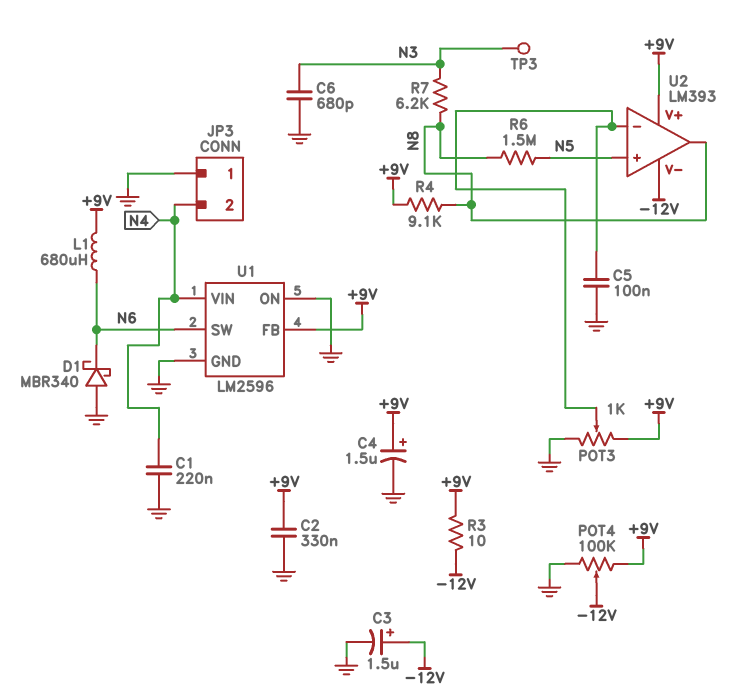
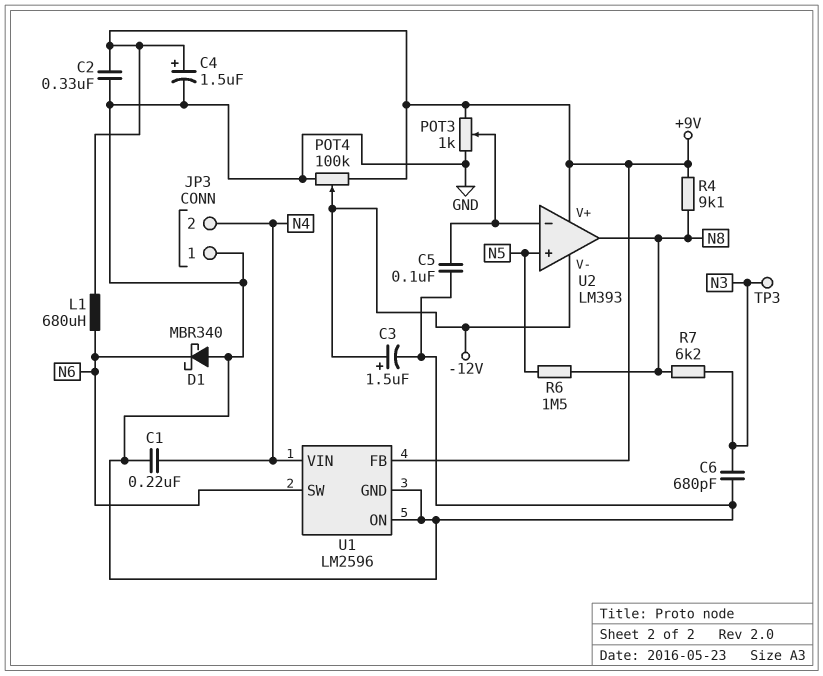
R3: 10 (+9V, -12V) -> none

